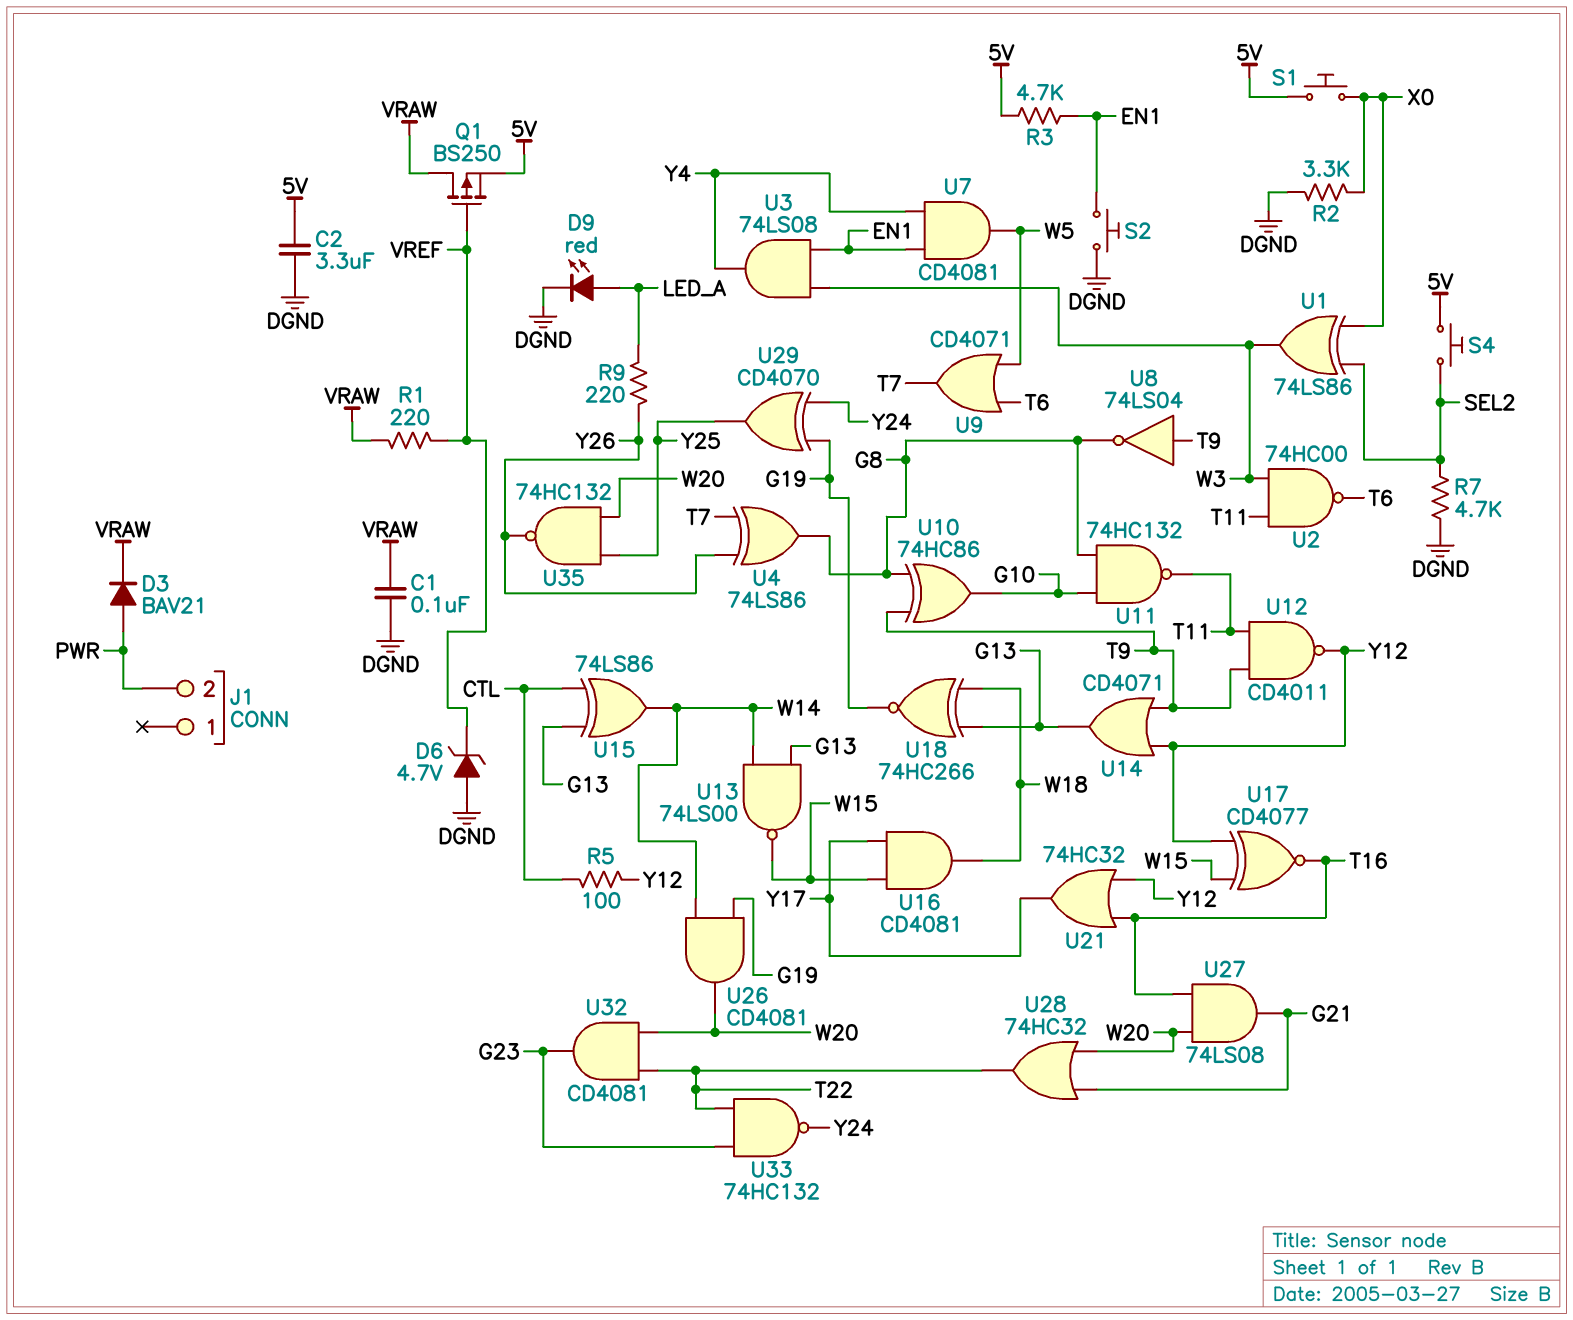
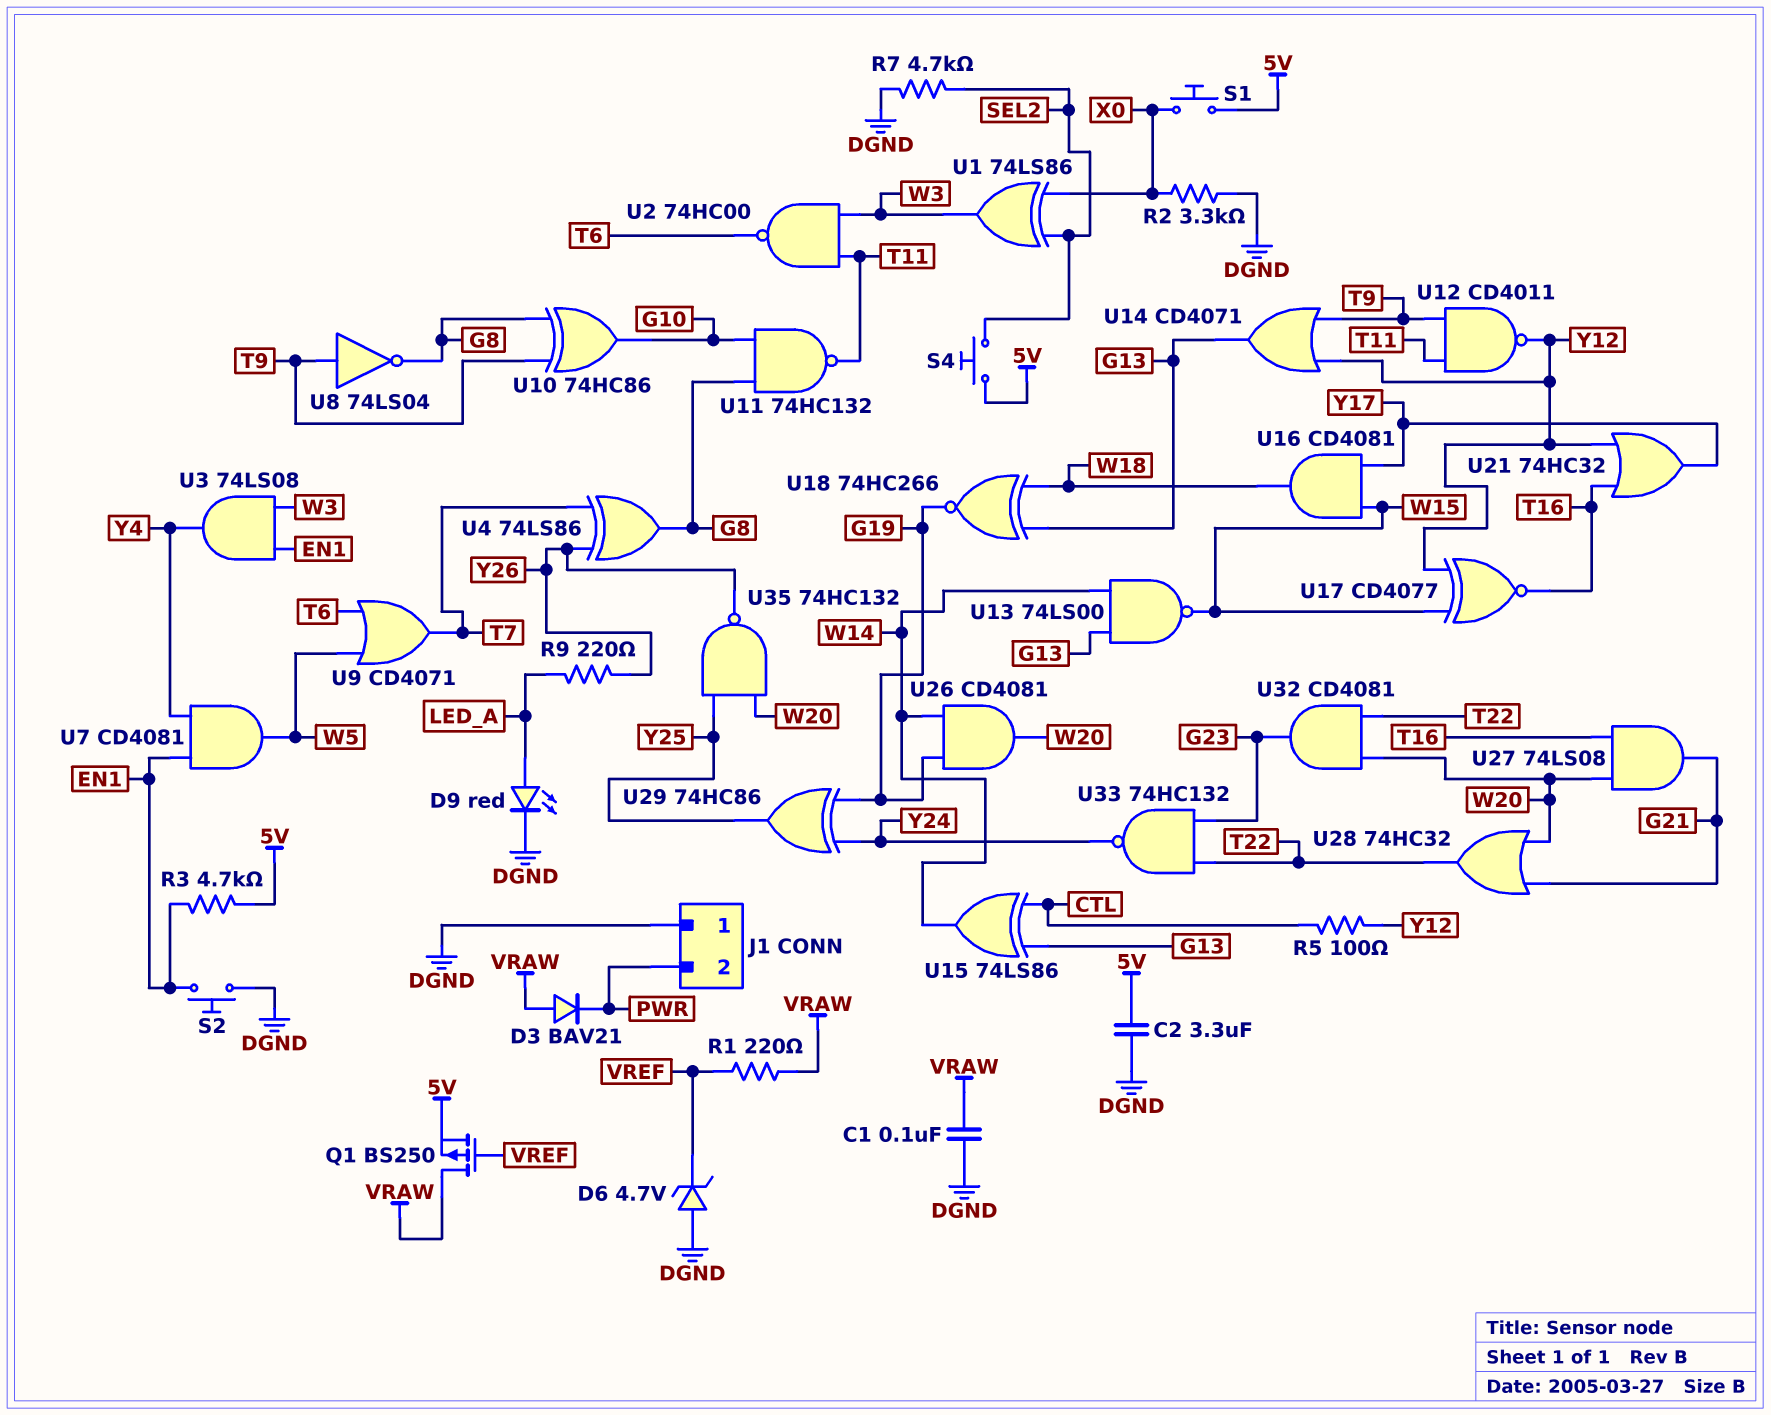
D3: diode BAV21 (A PWR, K VRAW) -> diode BAV21 (A VRAW, K PWR)
J1 pin 1: none -> DGND
U29: XOR CD4070 (in G19, in Y24, out Y25) -> XOR 74HC86 (in G19, in Y24, out Y25)

